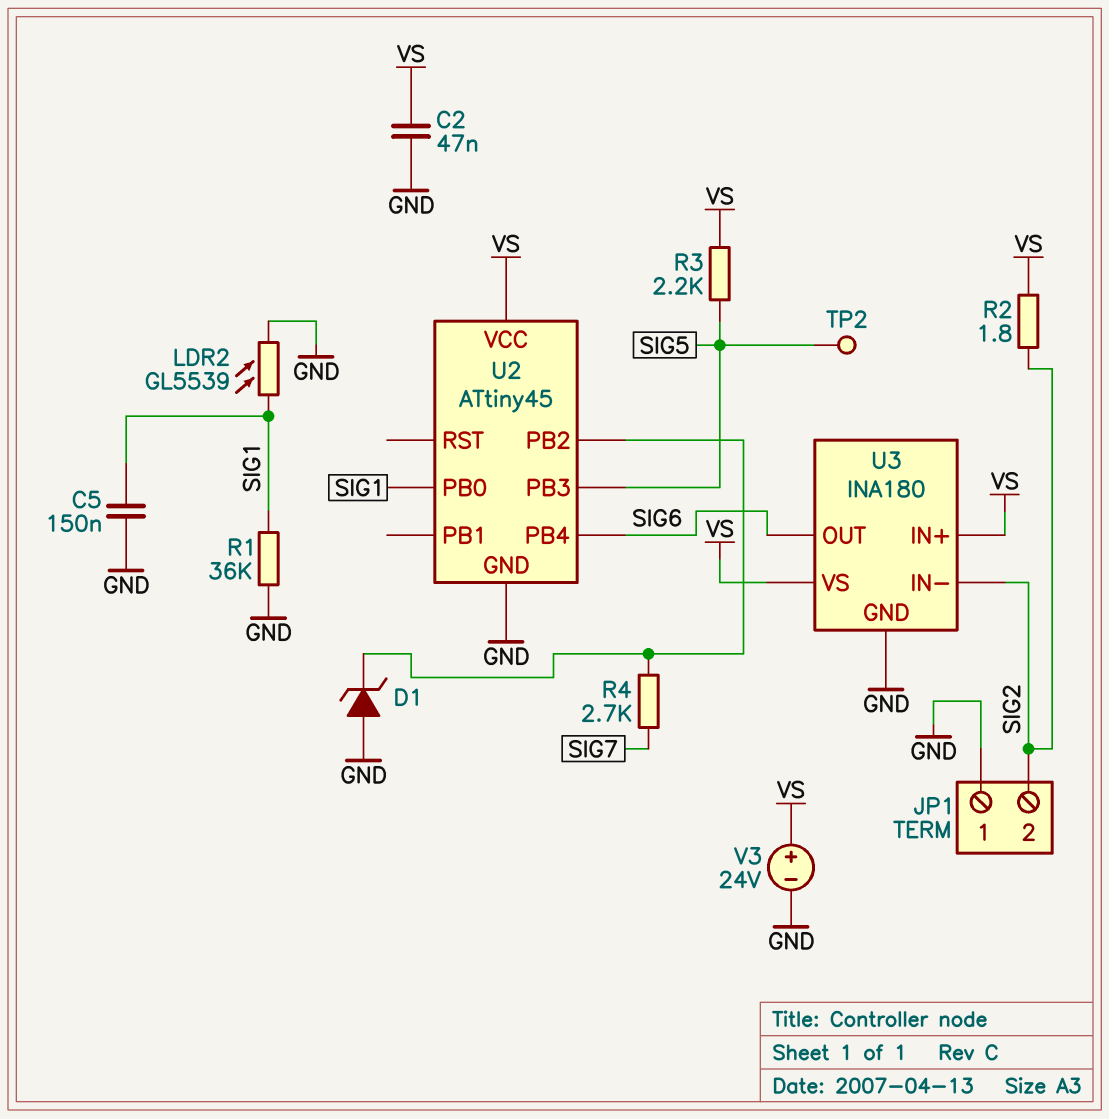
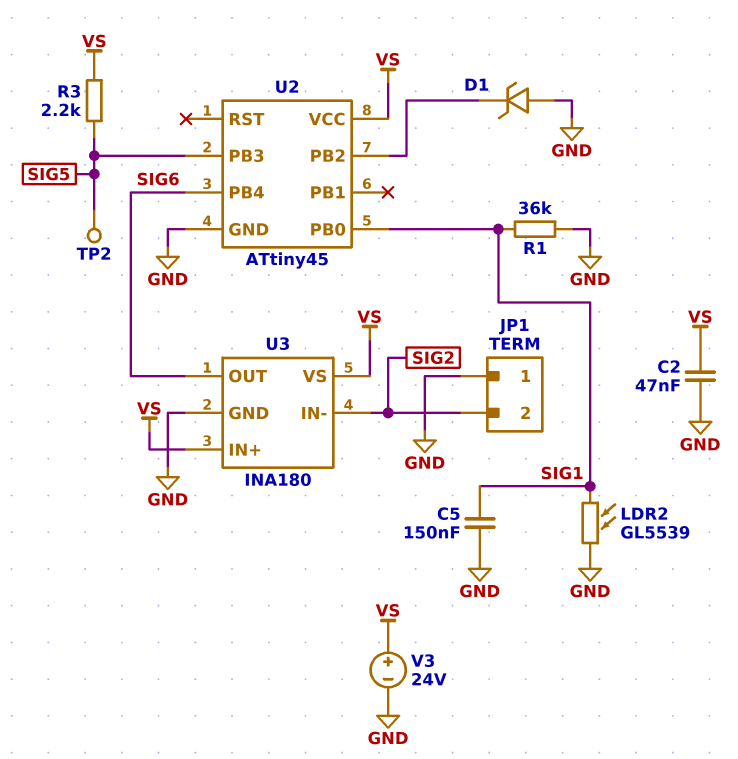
R2: 1.8 (SIG2, VS) -> none
R4: 2.7k (SIG7, U2/PB2) -> none

